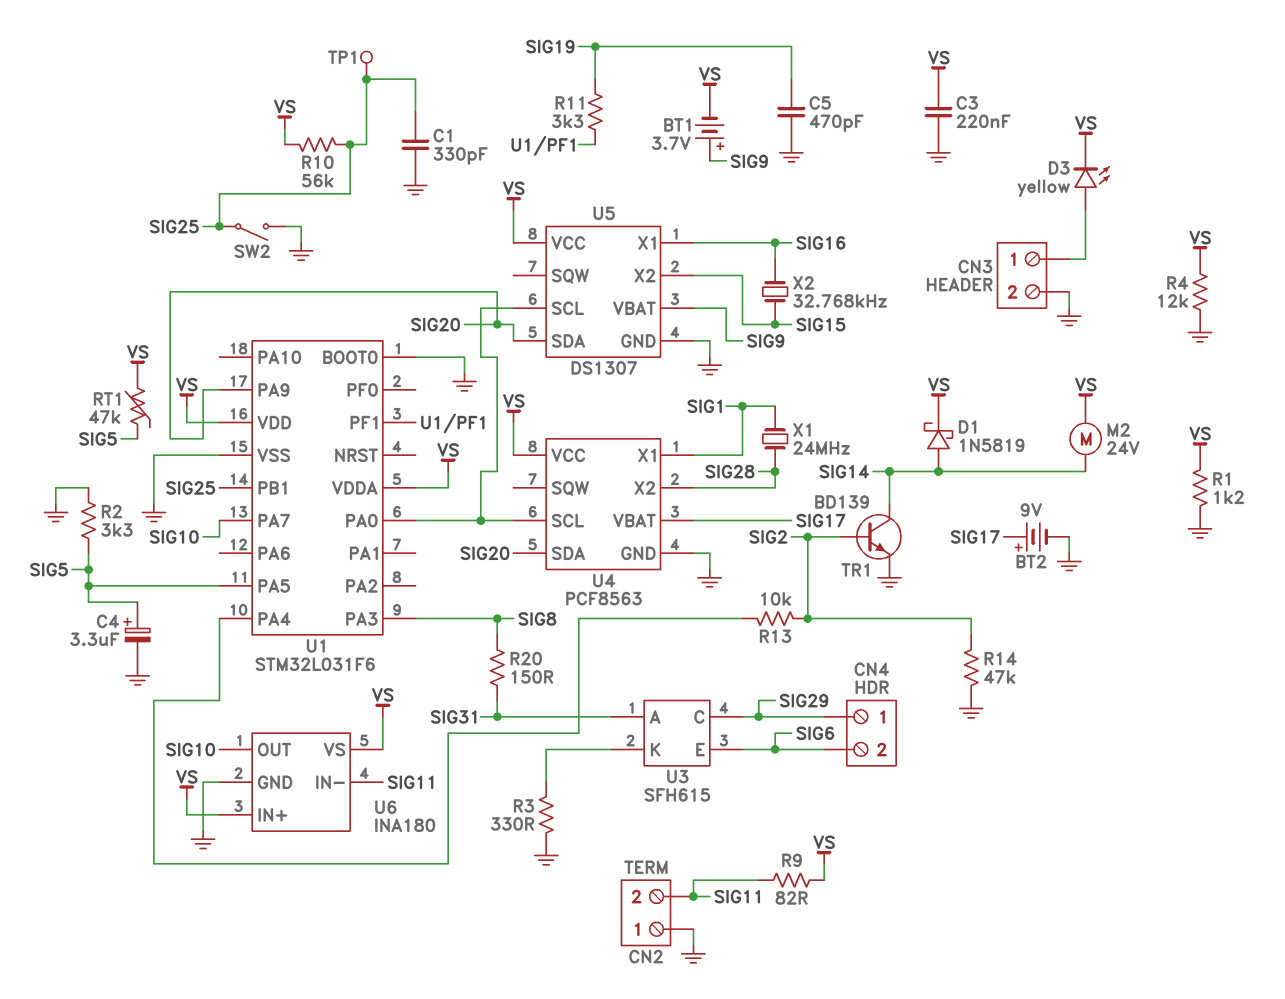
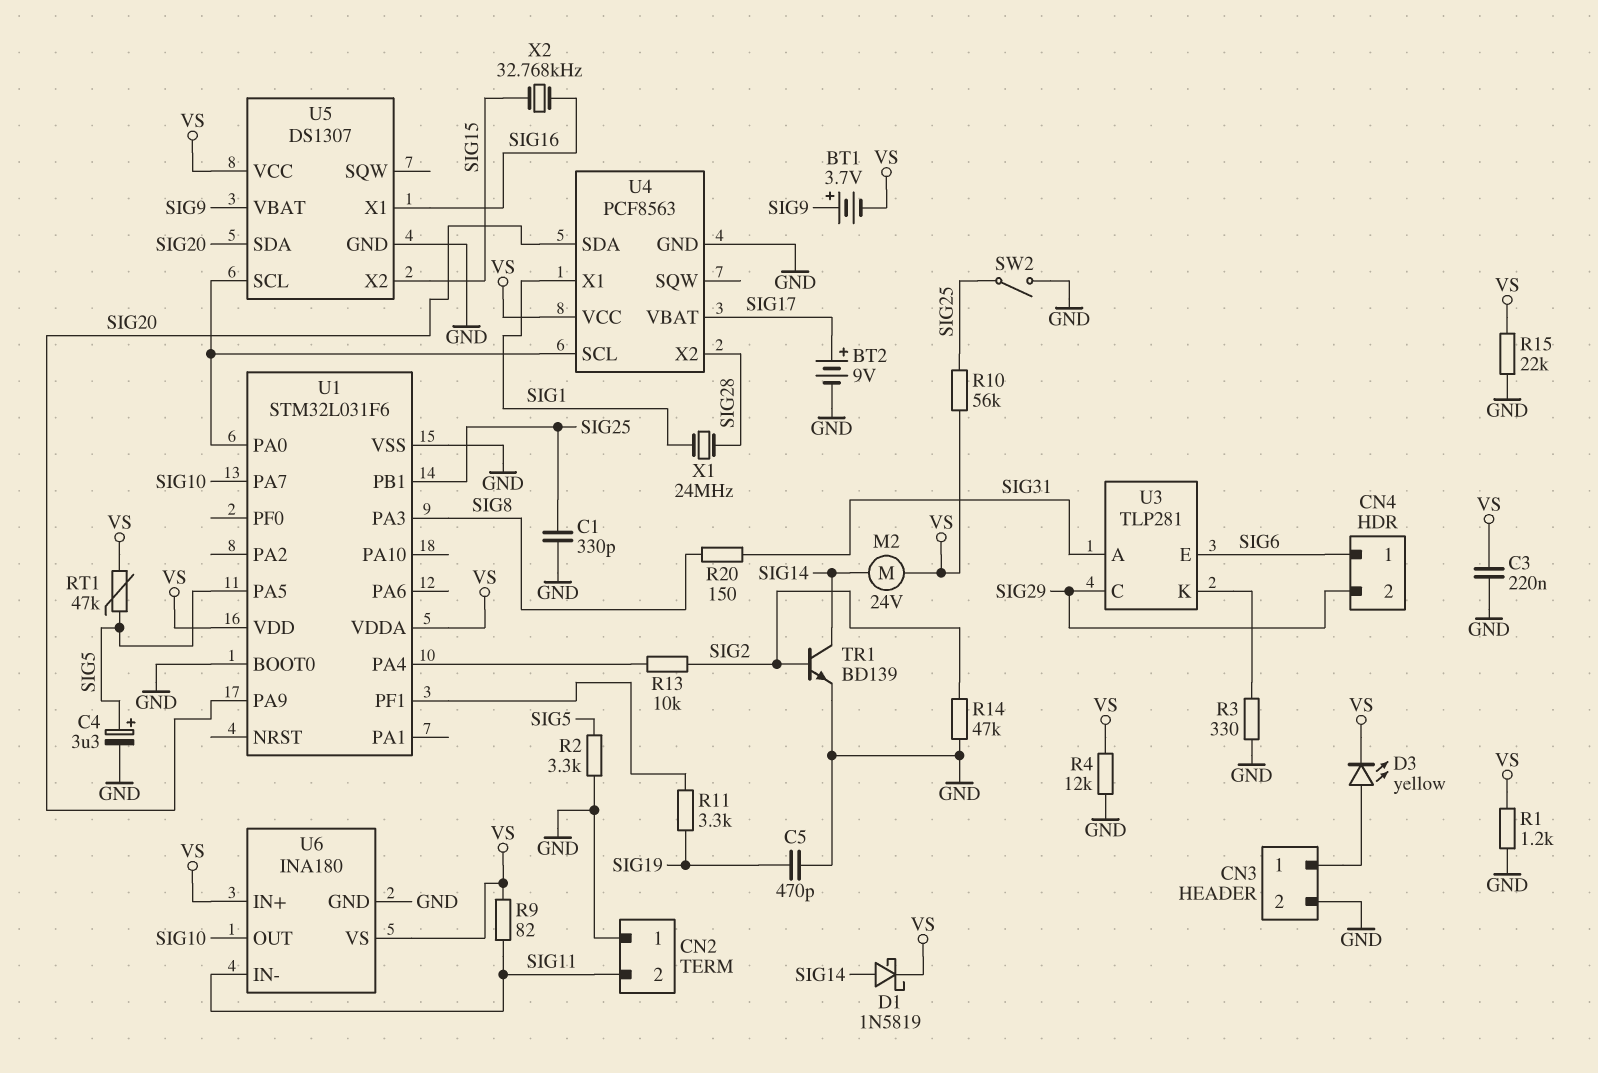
CN4 pin 1: SIG29 -> SIG6
CN4 pin 2: SIG6 -> SIG29
R15: none -> 22k (GND, VS)
TP1: test point (SIG25) -> none
U3: SFH615 -> TLP281

